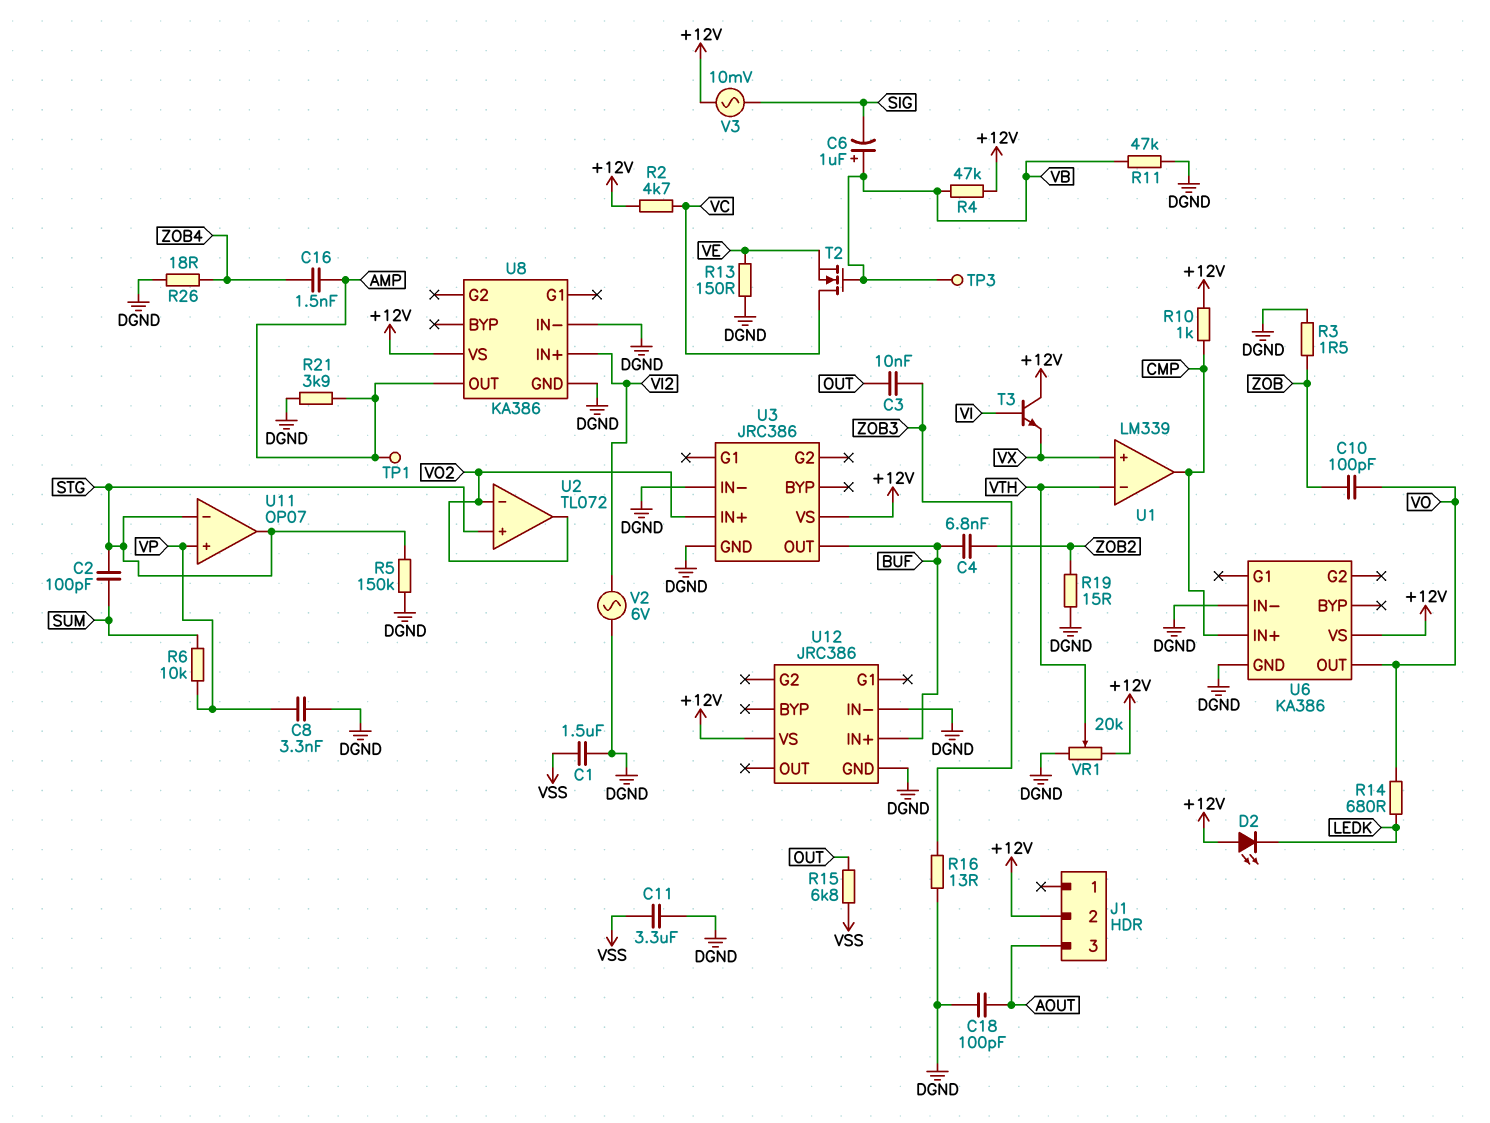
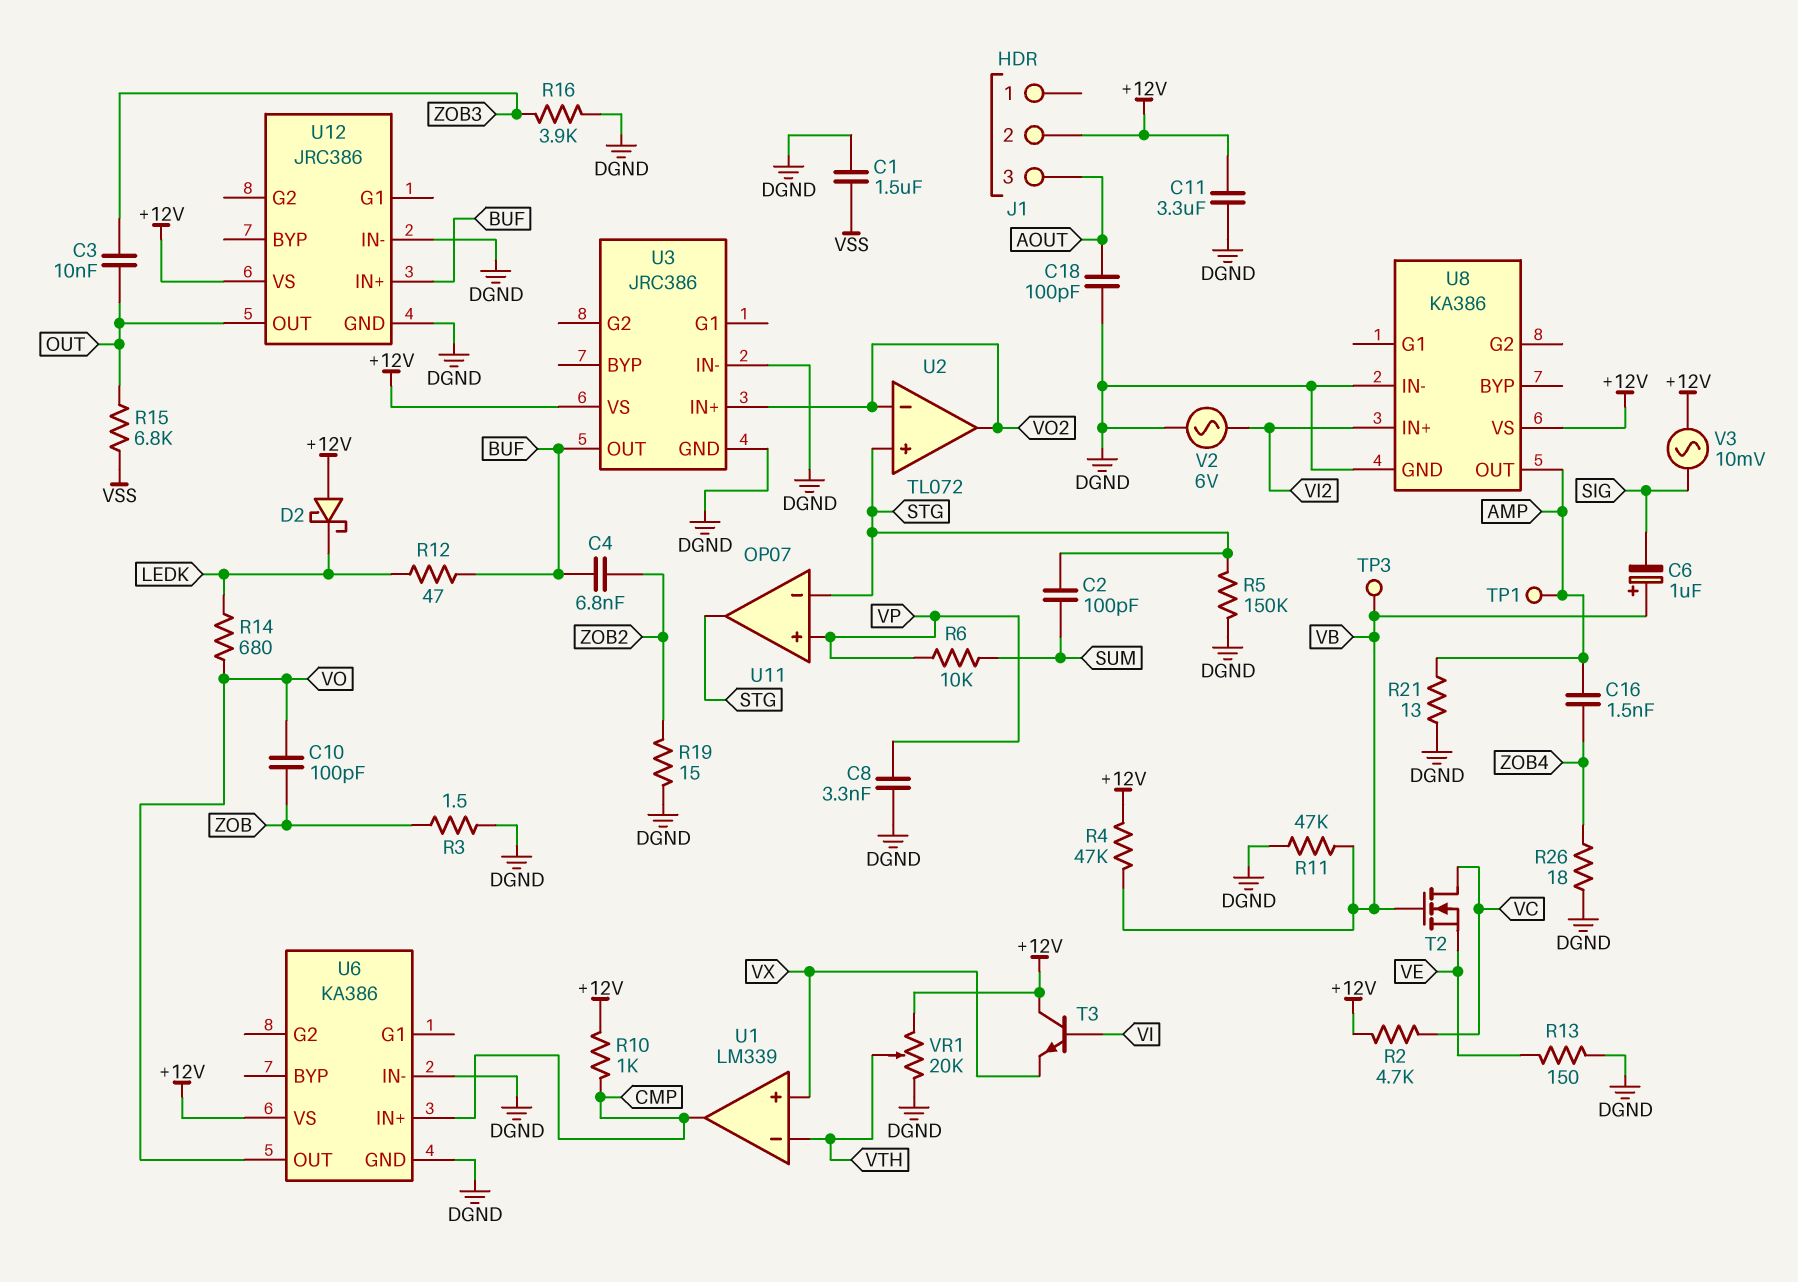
C11: 3.3uF (DGND, VSS) -> 3.3uF (+12V, DGND)
D2: LED (A +12V, K LEDK) -> schottky (A +12V, K LEDK)
R12: none -> 47 (BUF, LEDK)
R16: 13 (DGND, ZOB3) -> 3.9k (DGND, ZOB3)
R21: 3.9k (AMP, DGND) -> 13 (AMP, DGND)
U12 pin OUT: none -> OUT

